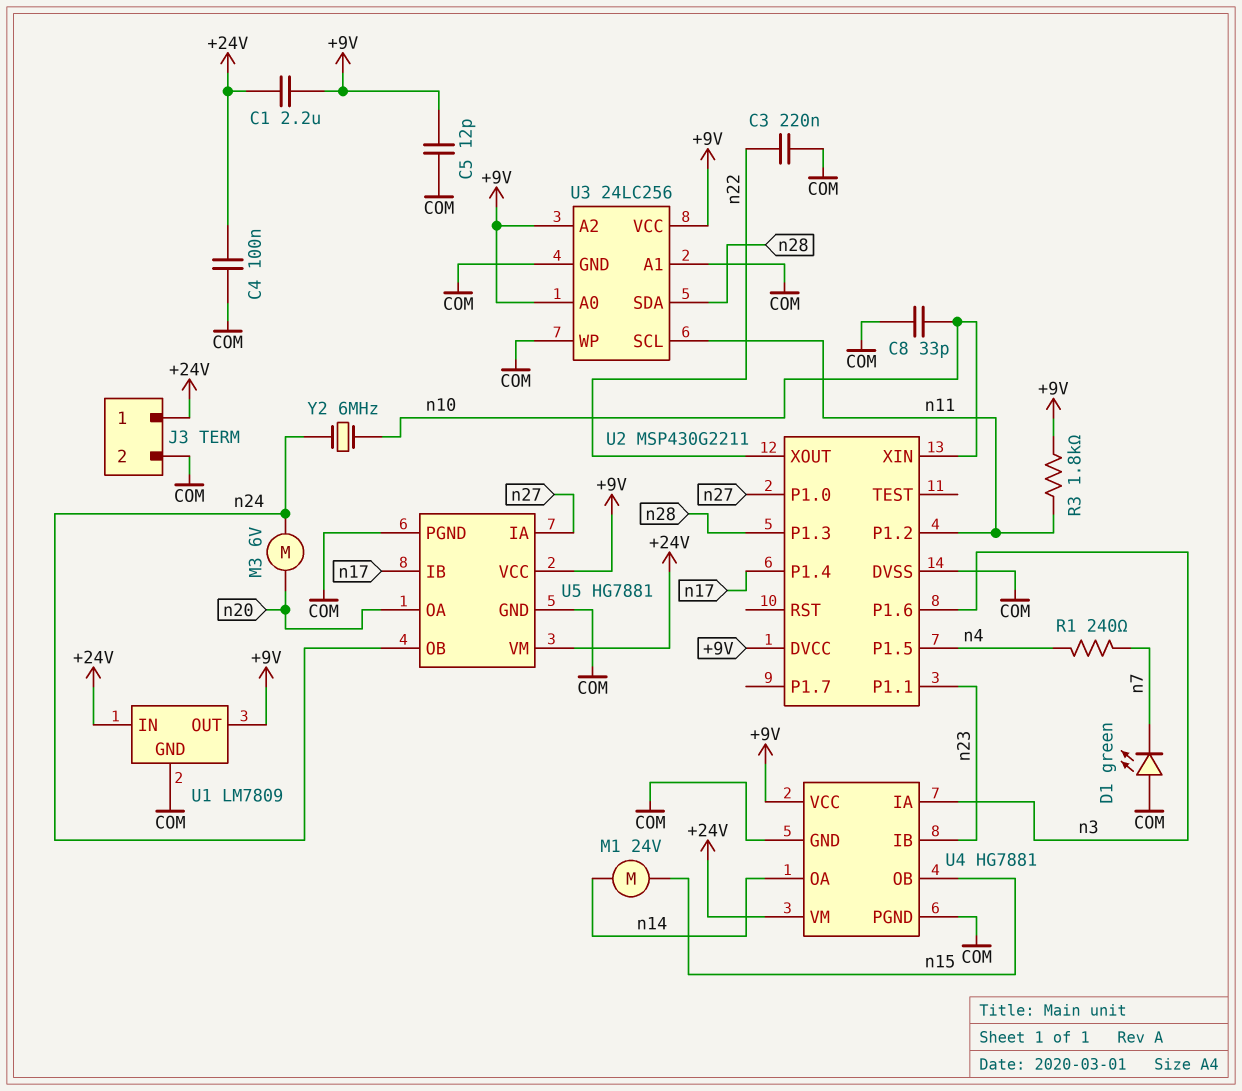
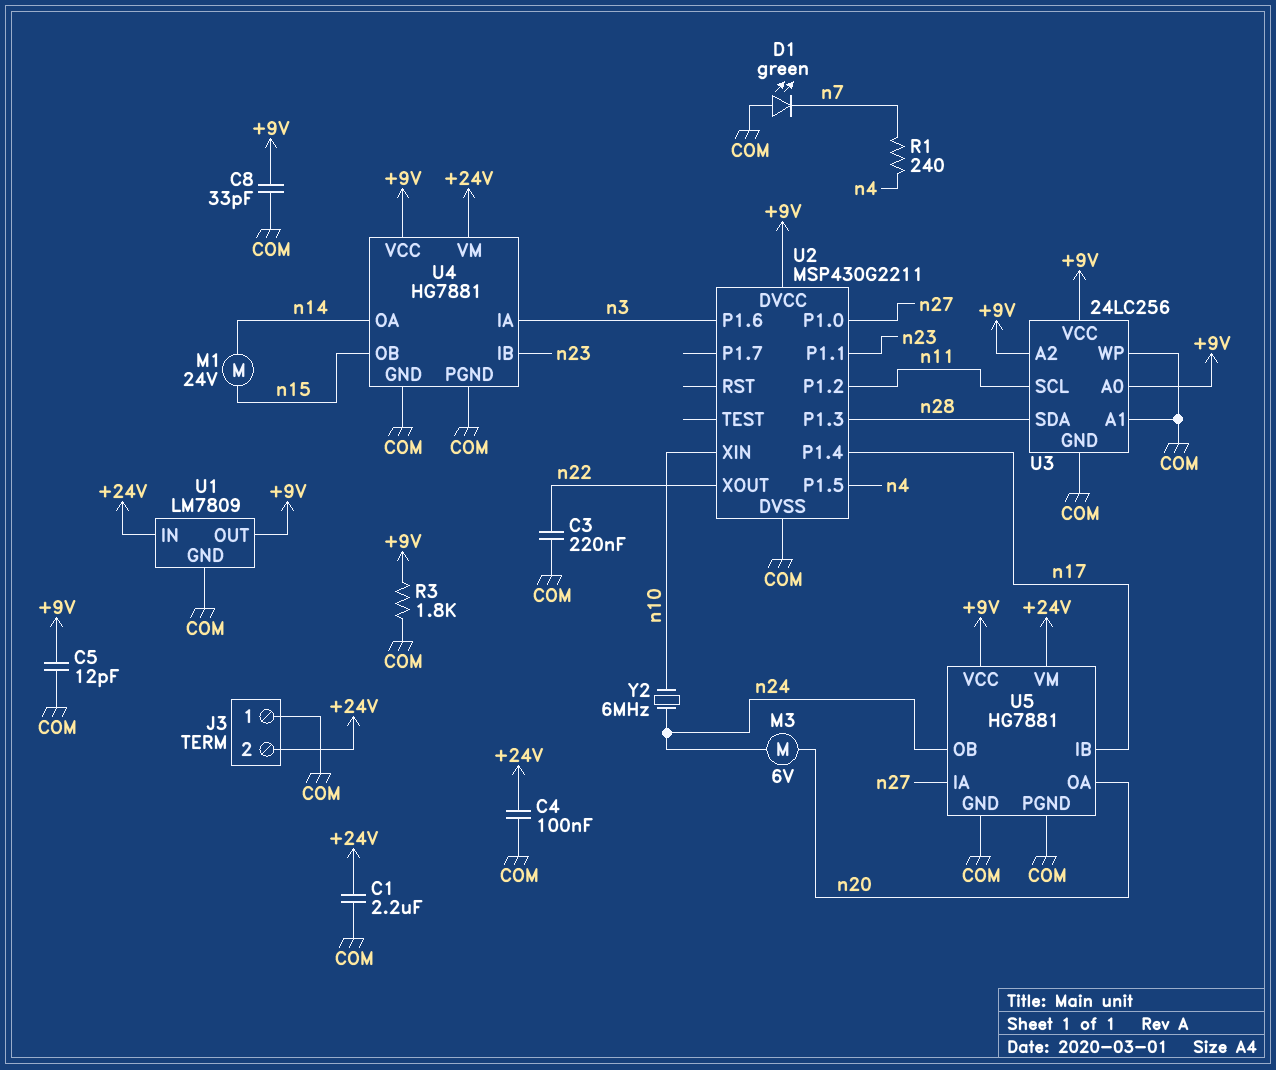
C1: 2.2uF (+9V, +24V) -> 2.2uF (+24V, COM)
C8: 33pF (COM, n10) -> 33pF (+9V, COM)
J3 pin 1: +24V -> COM
J3 pin 2: COM -> +24V
R3: 1.8k (+9V, n11) -> 1.8k (+9V, COM)

